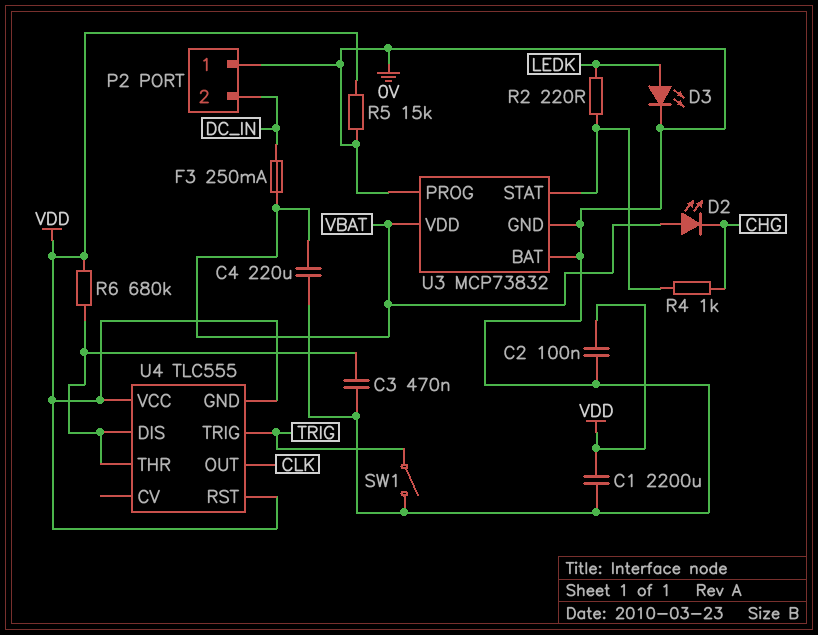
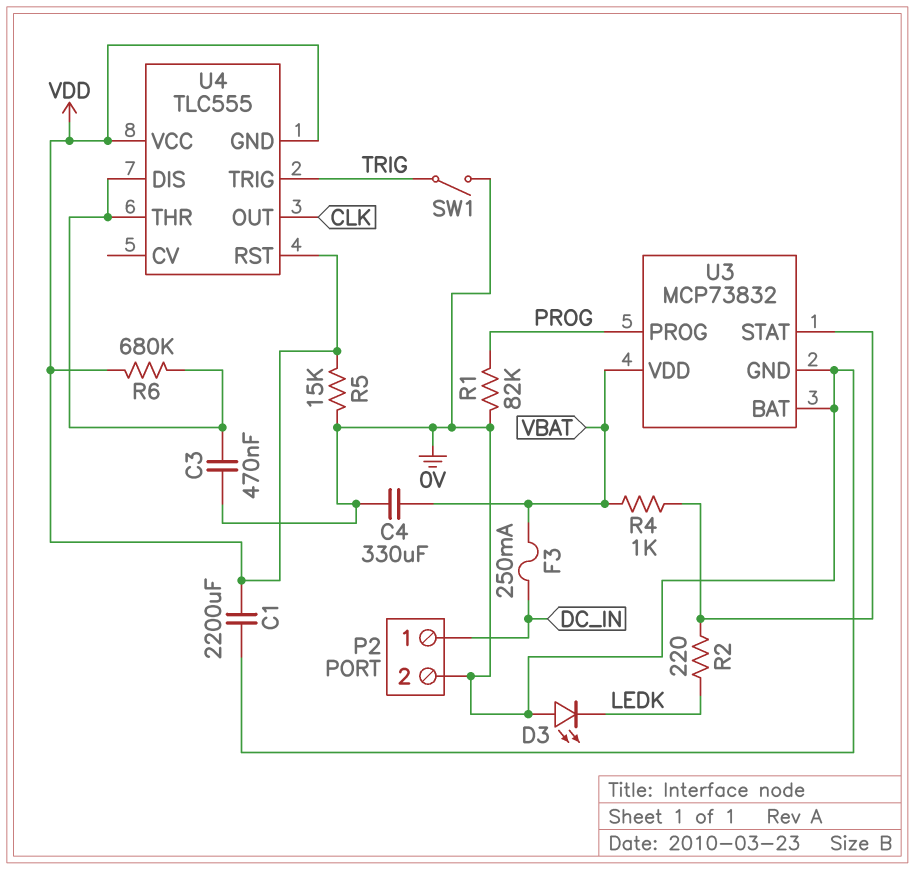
C2: 100nF (0V, VDD) -> none
C4: 220uF (0V, VBAT) -> 330uF (0V, VBAT)
D2: LED (A VBAT, K CHG) -> none
D3: LED (A LEDK, K 0V) -> LED (A 0V, K LEDK)
P2 pin 1: 0V -> DC_IN
P2 pin 2: DC_IN -> 0V
R1: none -> 82k (0V, PROG)
R4: 1k (CHG, U3/STAT) -> 1k (U3/STAT, VBAT)
U3 pin PROG: 0V -> PROG

